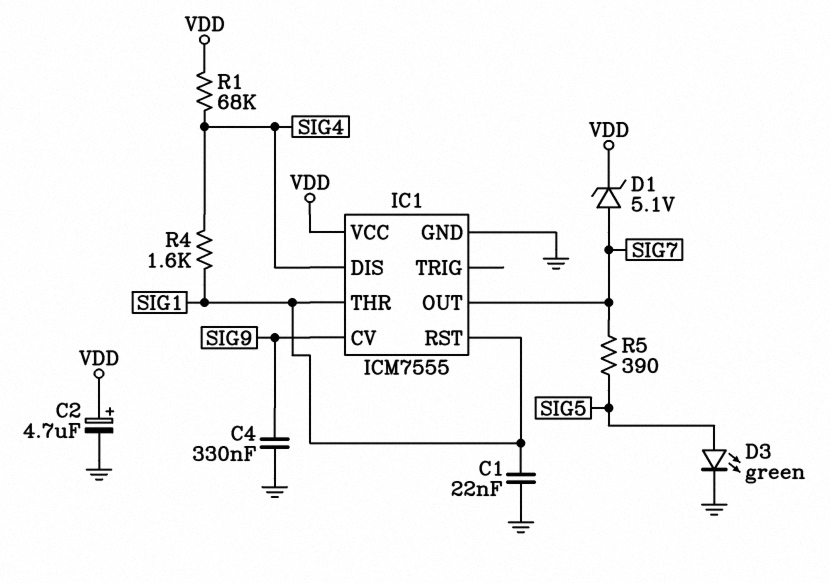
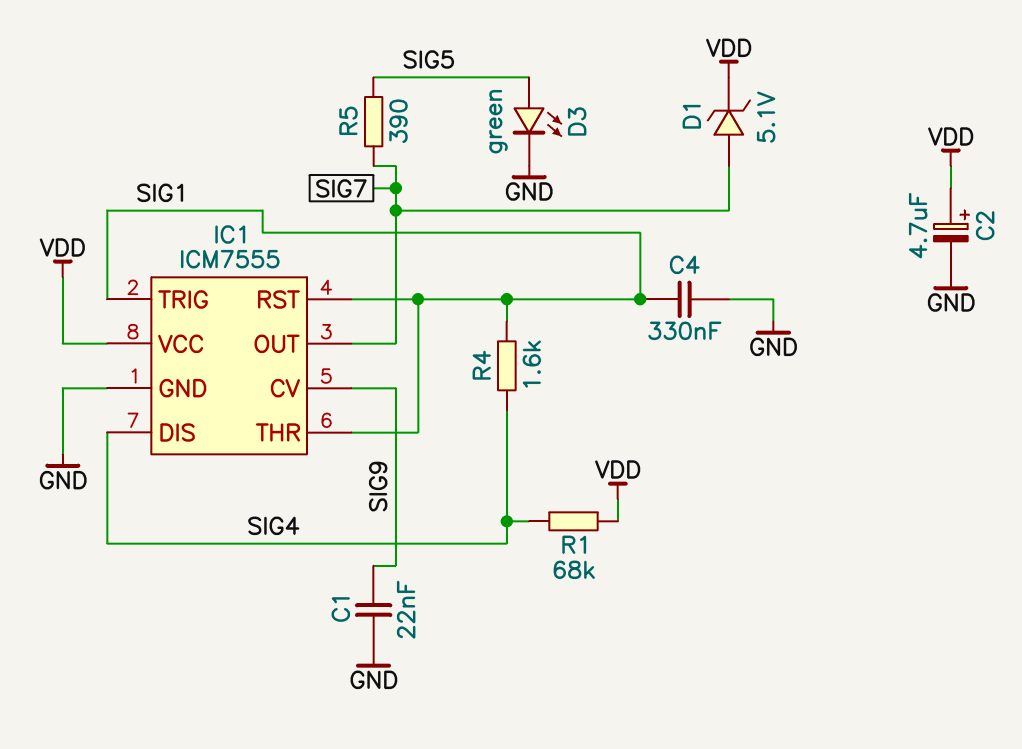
C1: 22nF (GND, SIG1) -> 22nF (GND, SIG9)
C4: 330nF (GND, SIG9) -> 330nF (GND, SIG1)
IC1 pin TRIG: none -> SIG1

